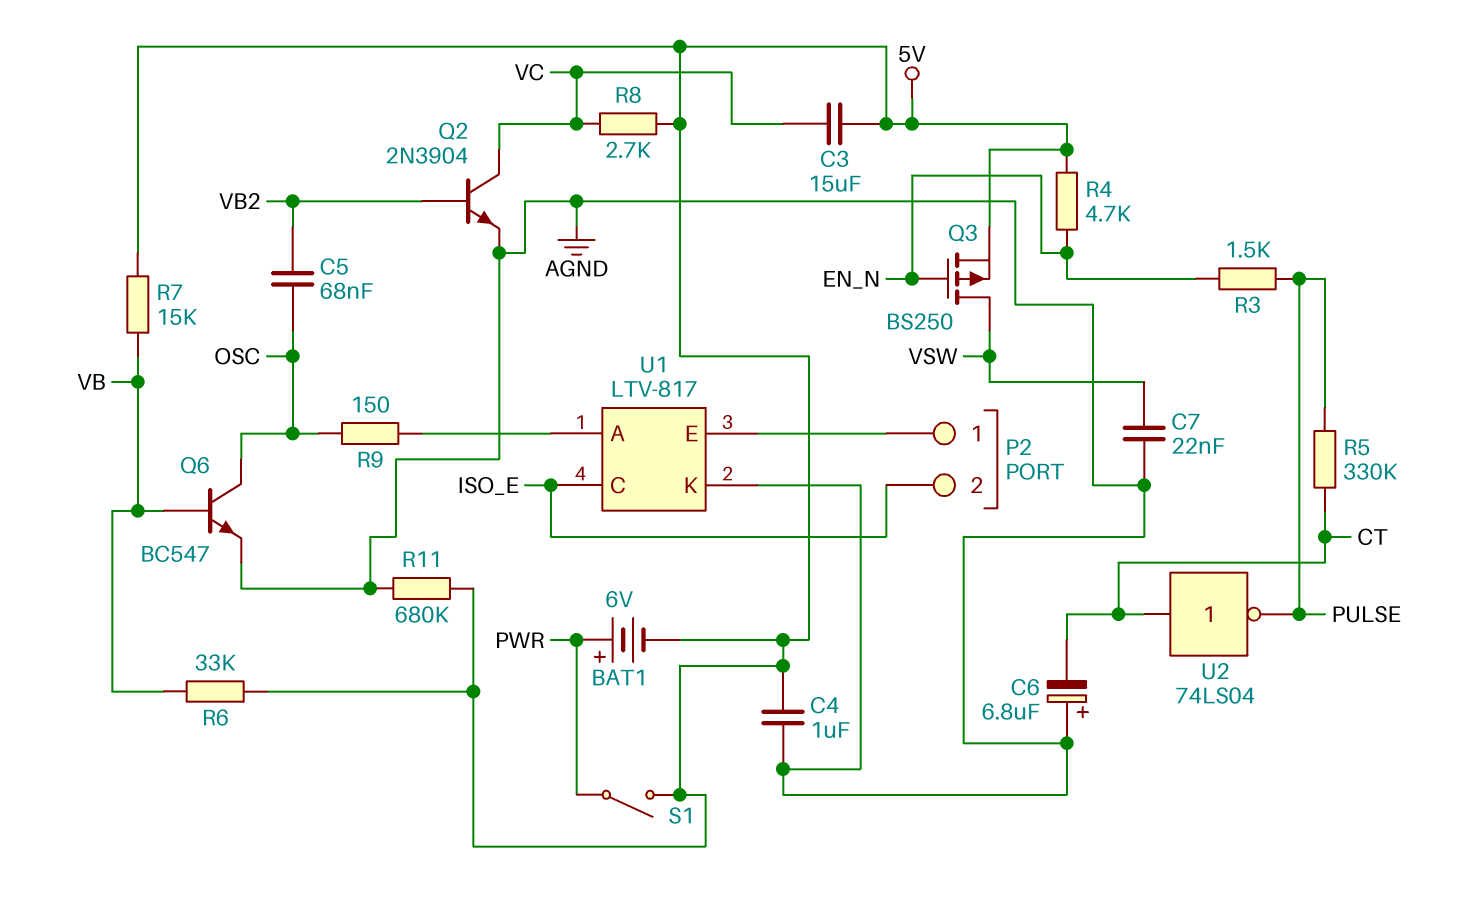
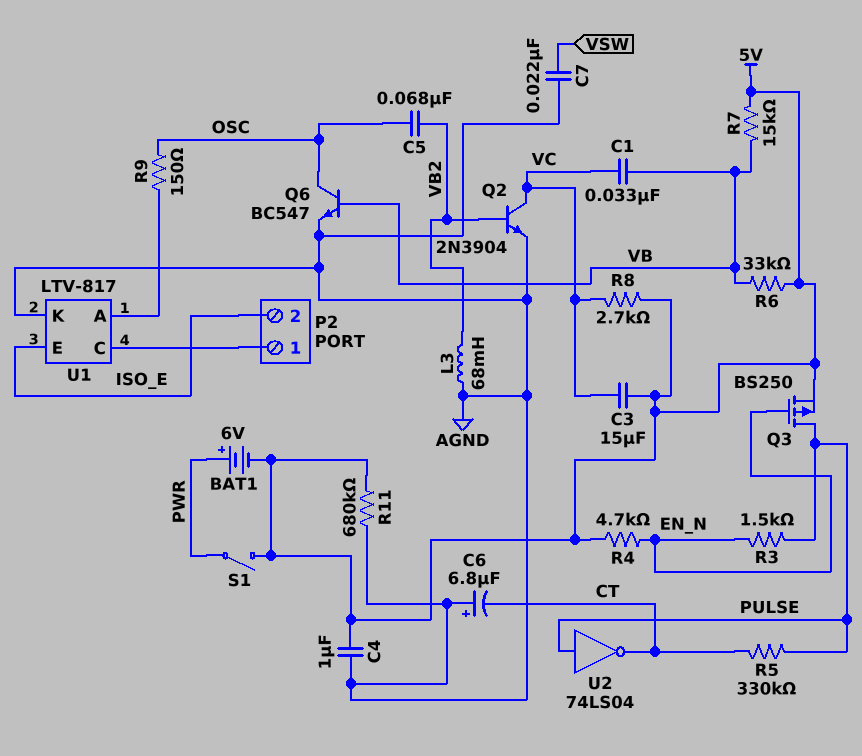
C1: none -> 33nF (VB, VC)
L3: none -> 68mH (AGND, VB2)
Q3: PMOS BS250 (G EN_N, D VSW, S 5V) -> PMOS BS250 (G EN_N, D PULSE, S 5V)
U1 pin C: ISO_E -> P2/1
U1 pin E: P2/1 -> ISO_E
U2: NOT 74LS04 (in CT, out PULSE) -> NOT 74LS04 (in PULSE, out CT)

